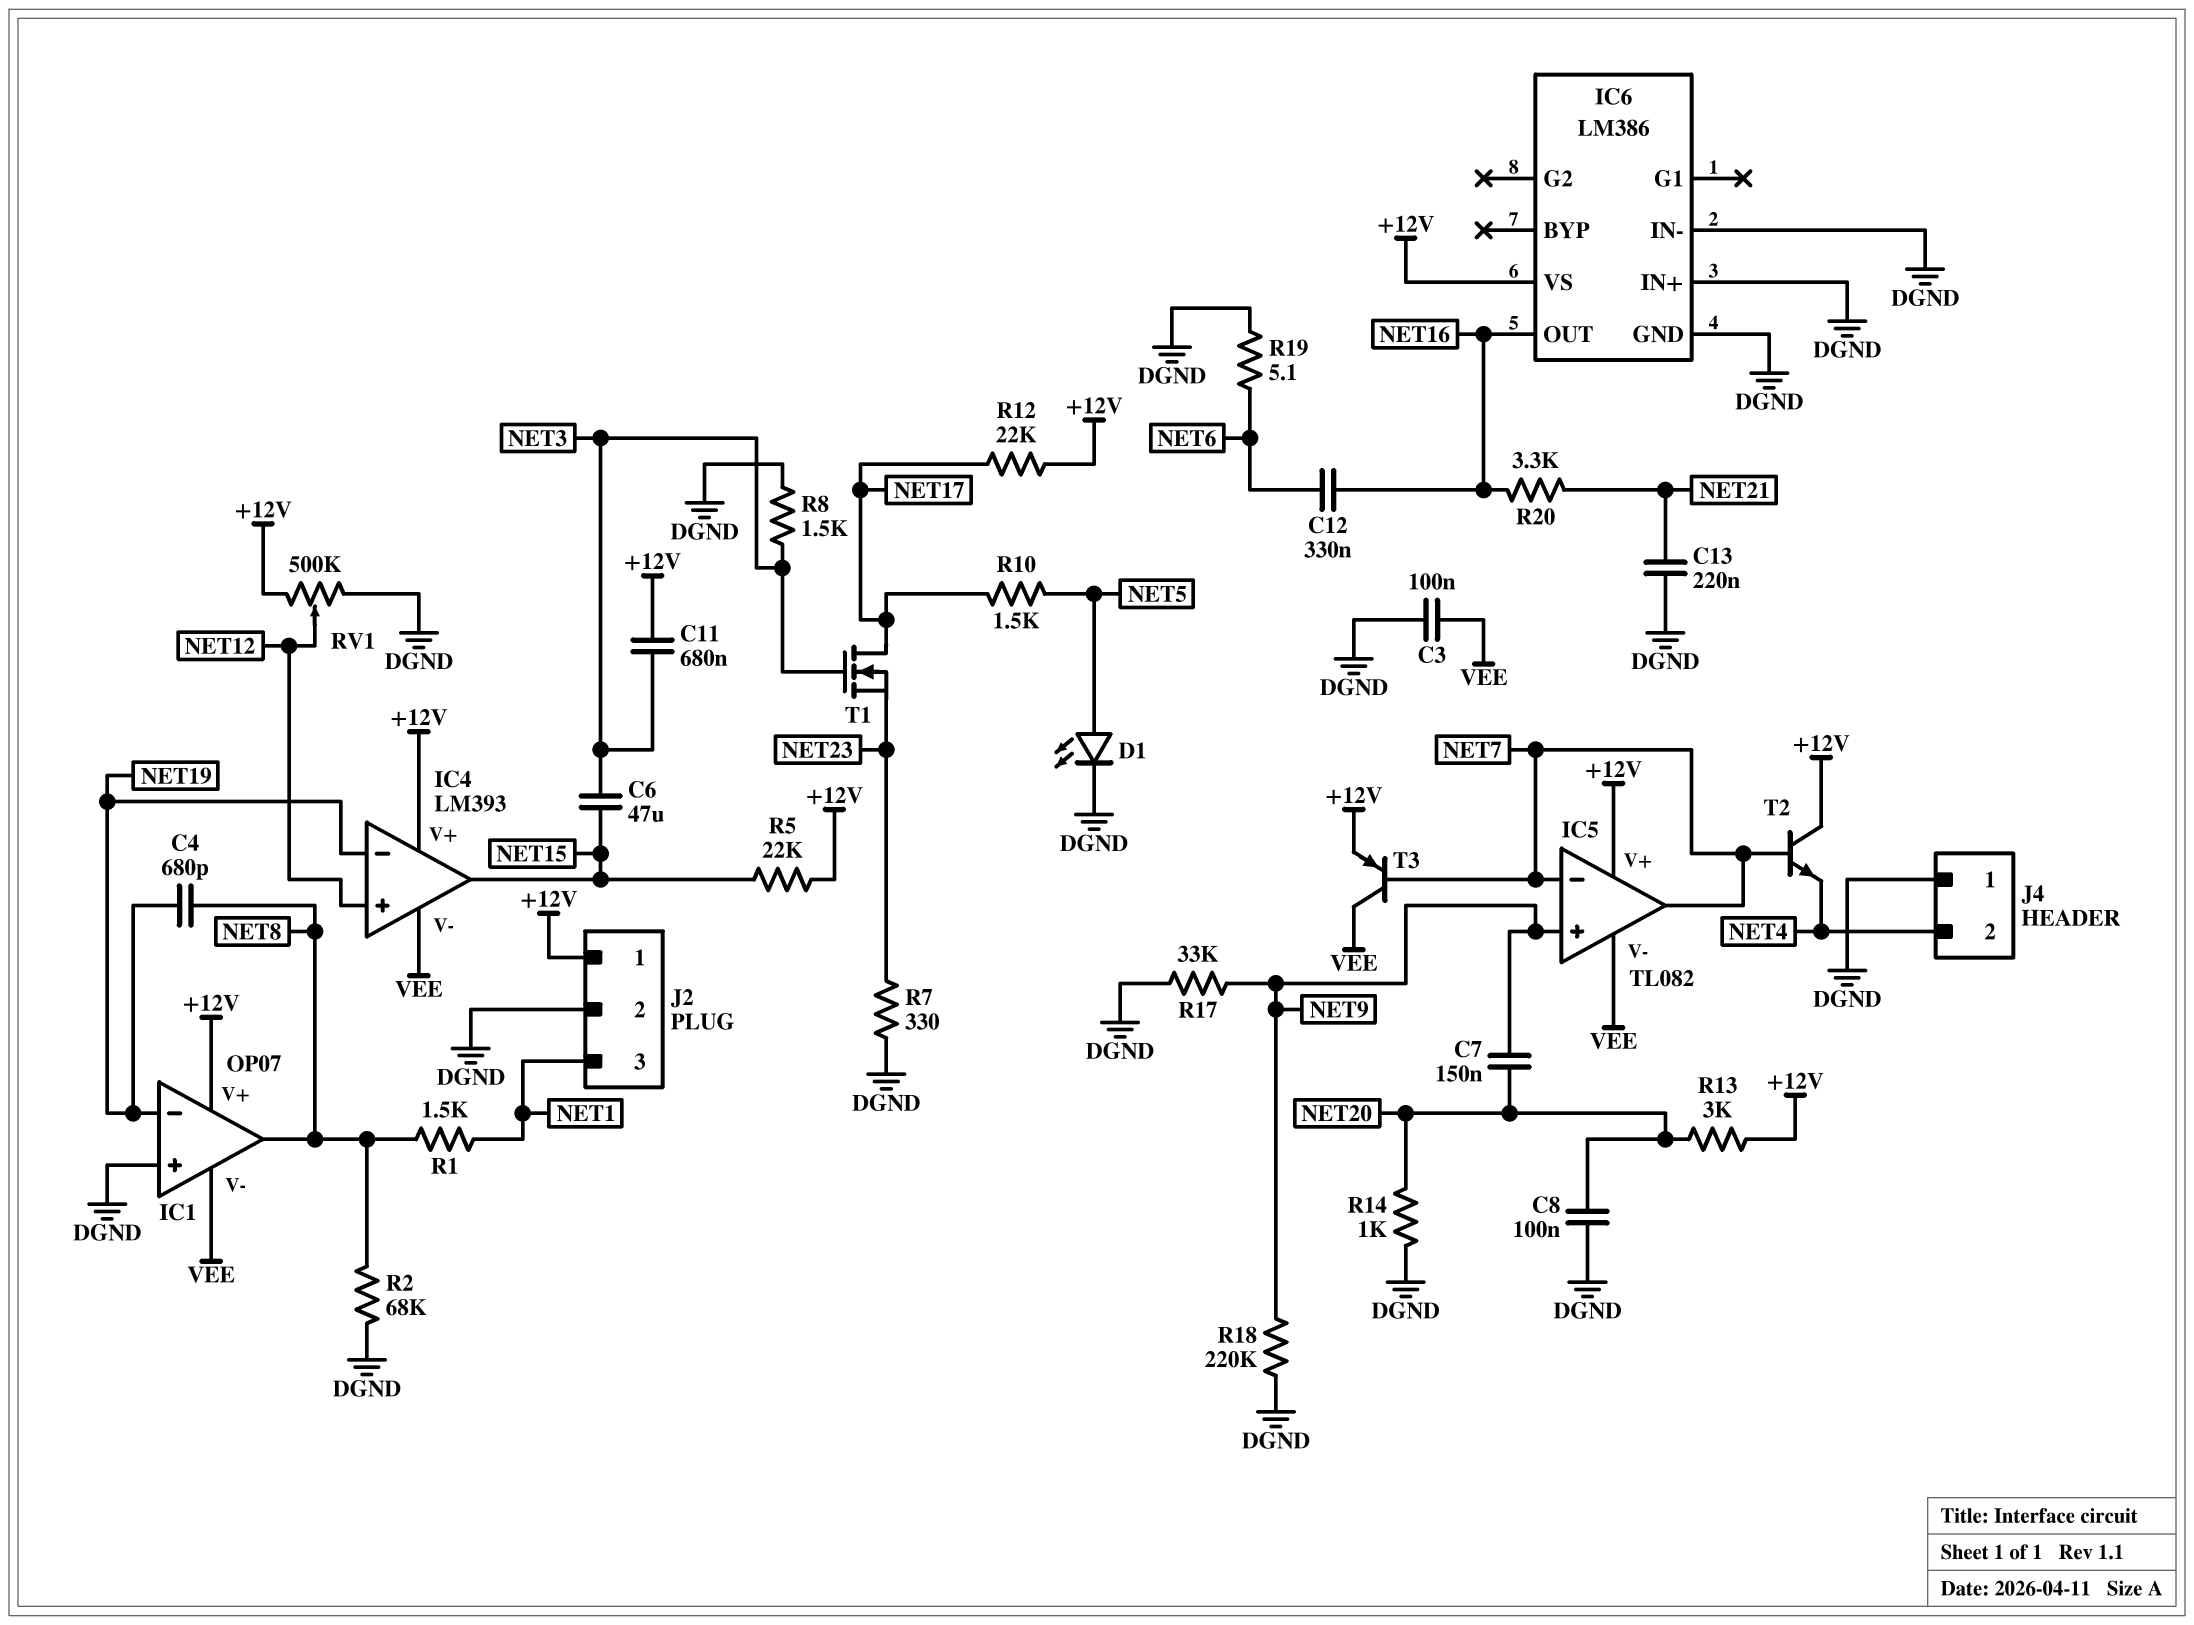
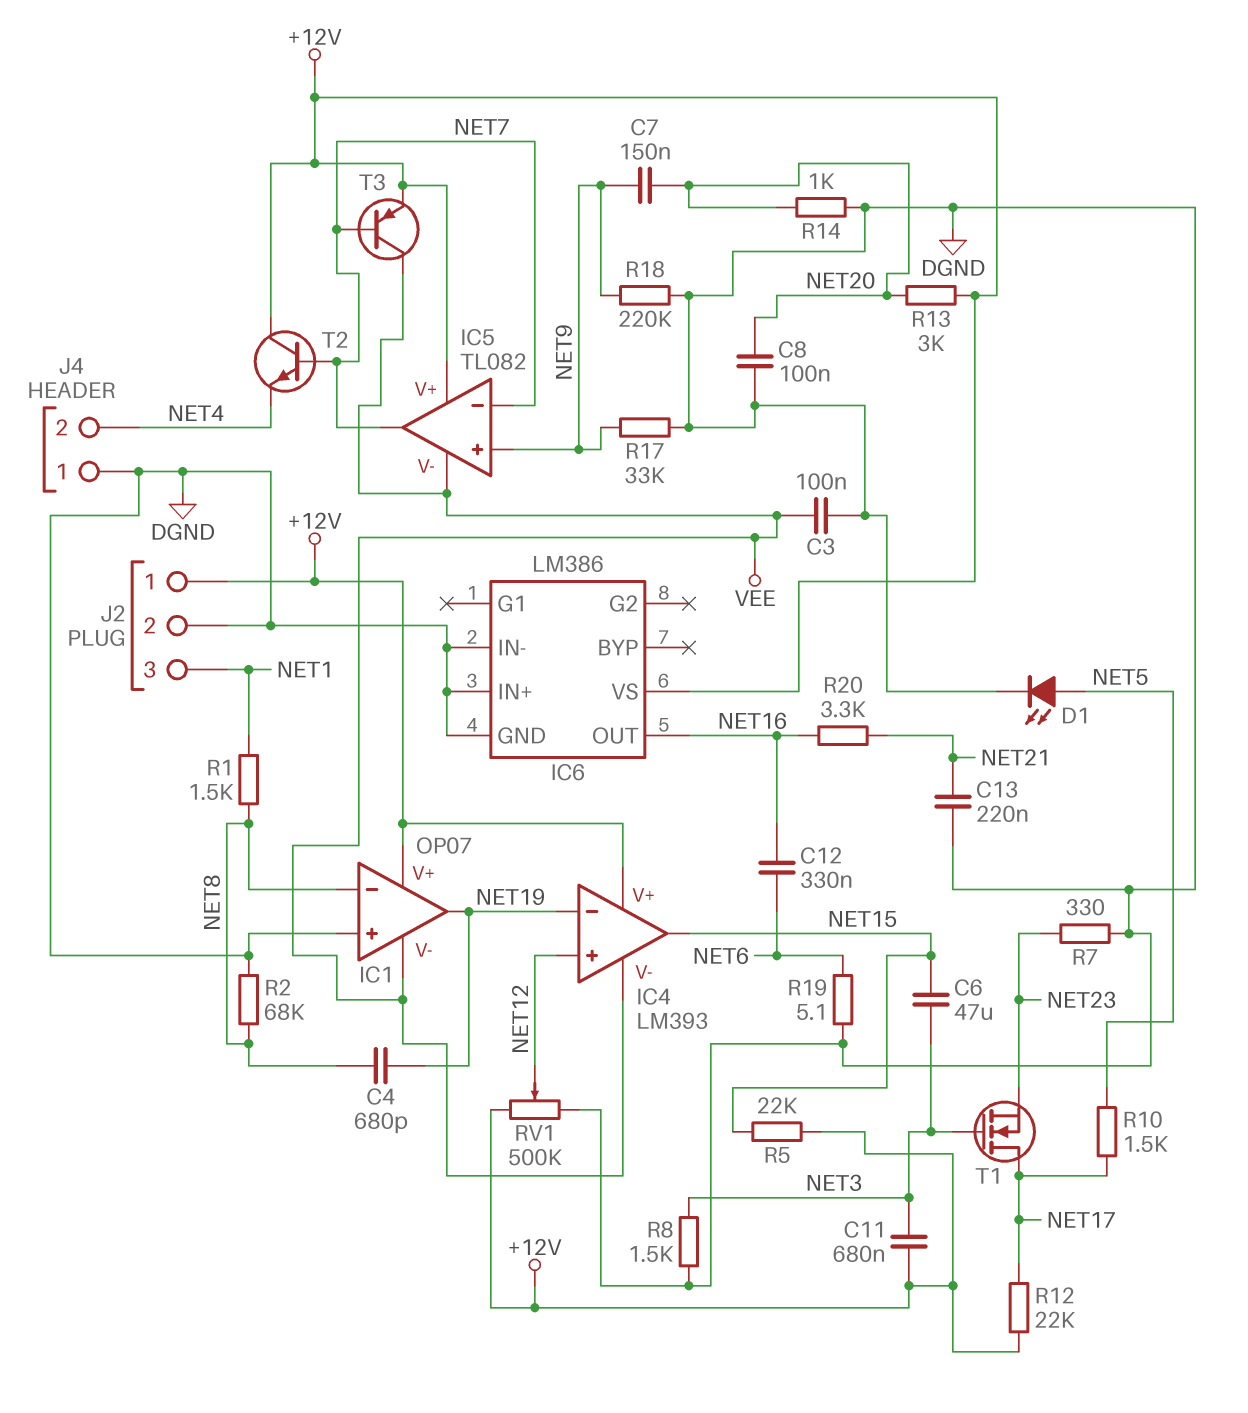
IC1 pin in-: NET19 -> NET8
IC1 pin out: NET8 -> NET19

